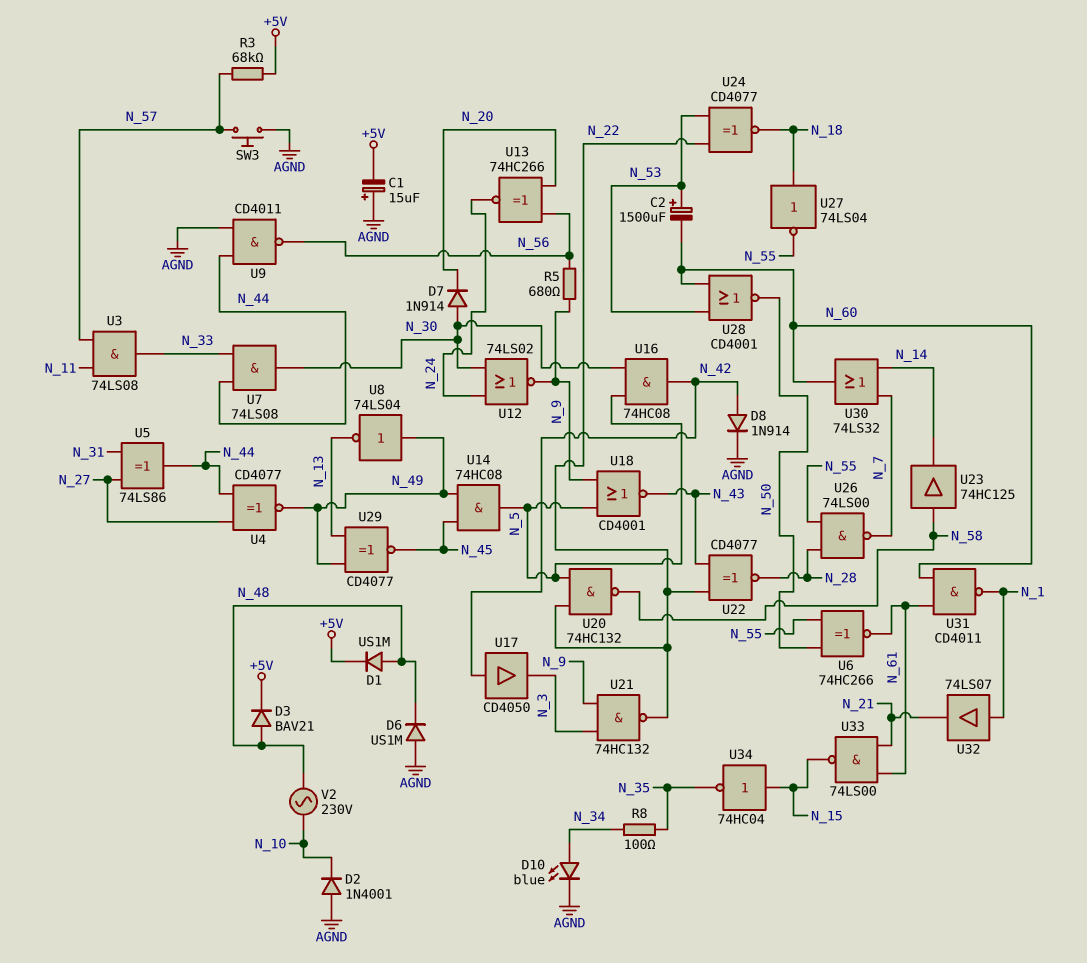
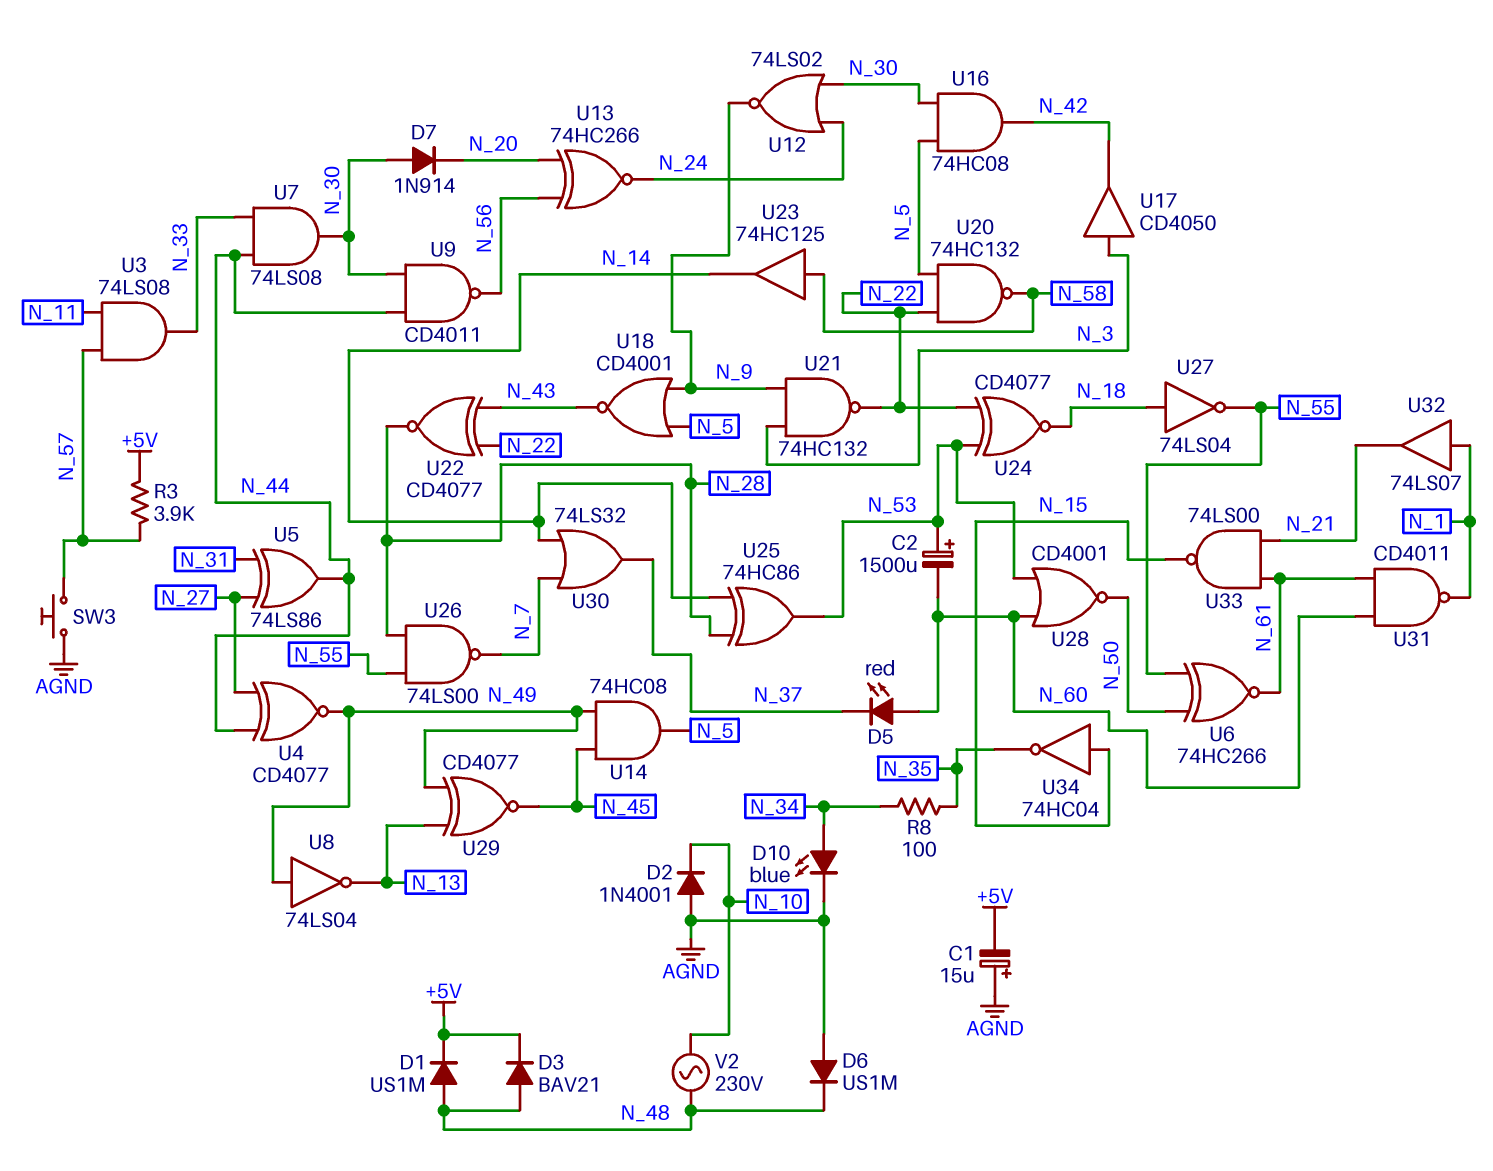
D5: none -> LED red (A N_60, K N_37)
D8: diode 1N914 (A N_42, K AGND) -> none
R3: 68k (+5V, N_57) -> 3.9k (+5V, N_57)
R5: 680 (N_9, N_56) -> none
U9: NAND CD4011 (in AGND, in N_44, out N_56) -> NAND CD4011 (in N_30, in N_44, out N_56)
U17: buffer CD4050 (in N_42, out N_3) -> buffer CD4050 (in N_3, out N_42)
U25: none -> XOR 74HC86 (in N_14, in N_28, out N_53)
U30: OR 74LS32 (in N_7, in N_14, out N_60) -> OR 74LS32 (in N_7, in N_14, out N_37)

